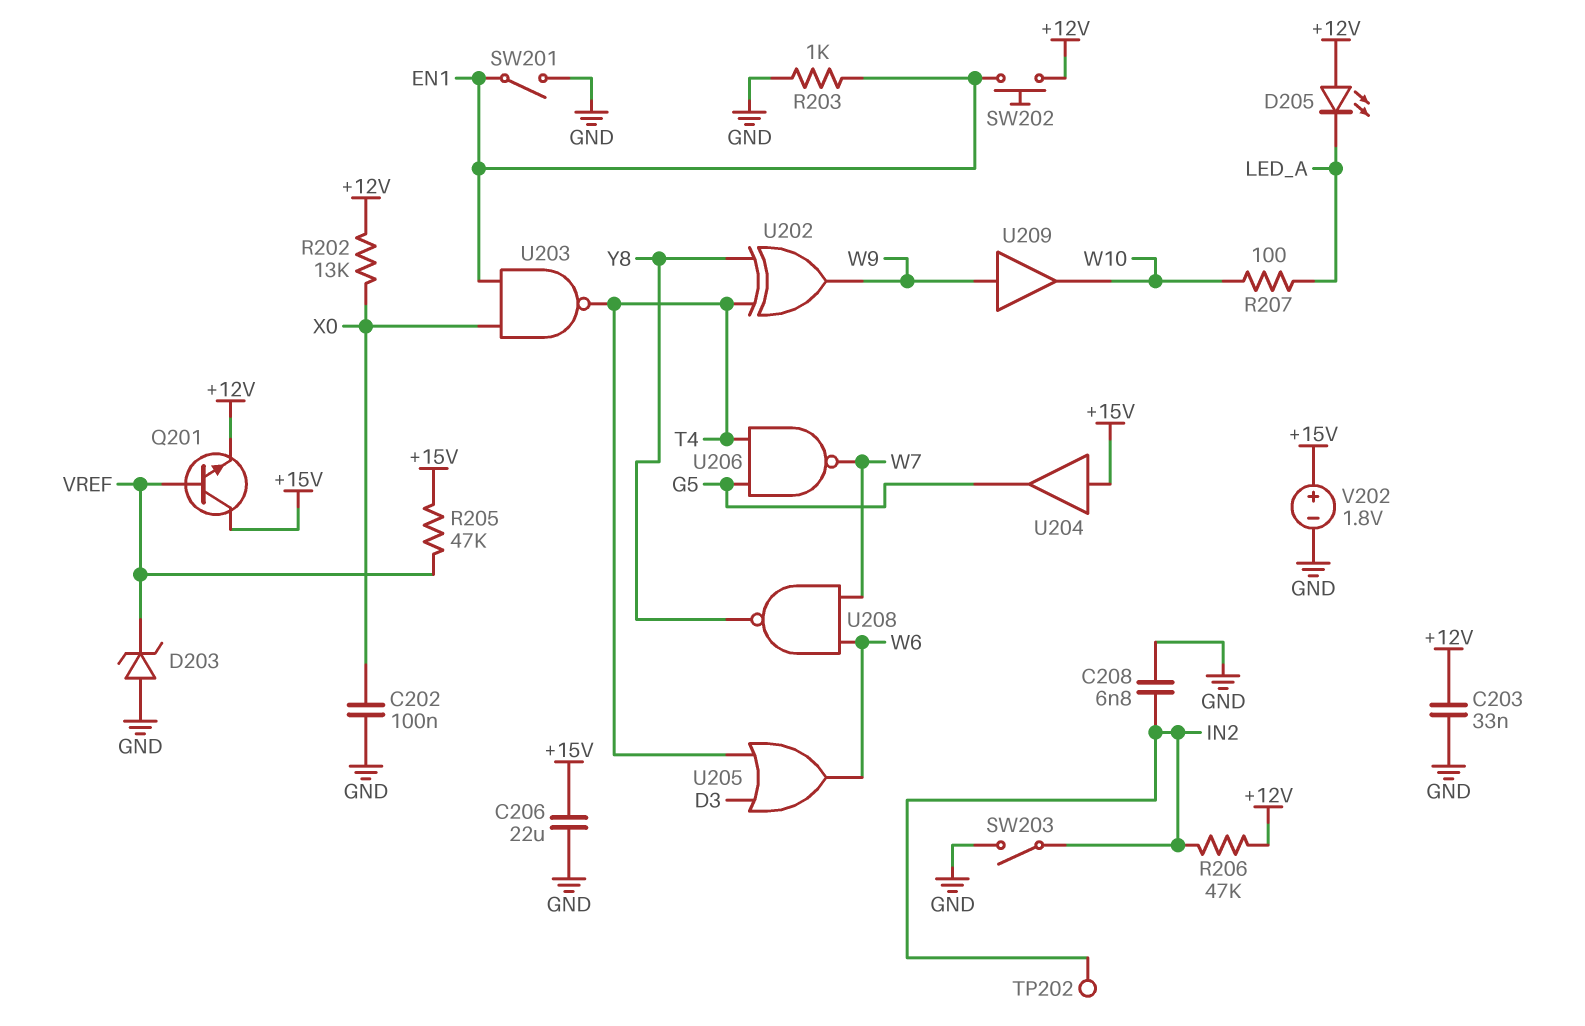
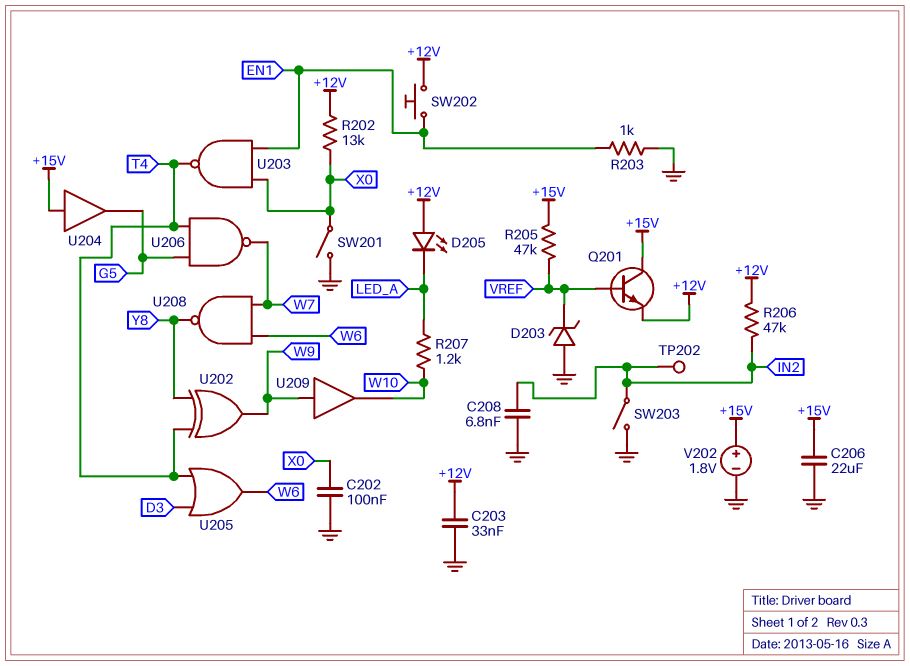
R207: 100 (LED_A, W10) -> 1.2k (LED_A, W10)
SW201: switch (EN1, GND) -> switch (GND, X0)

